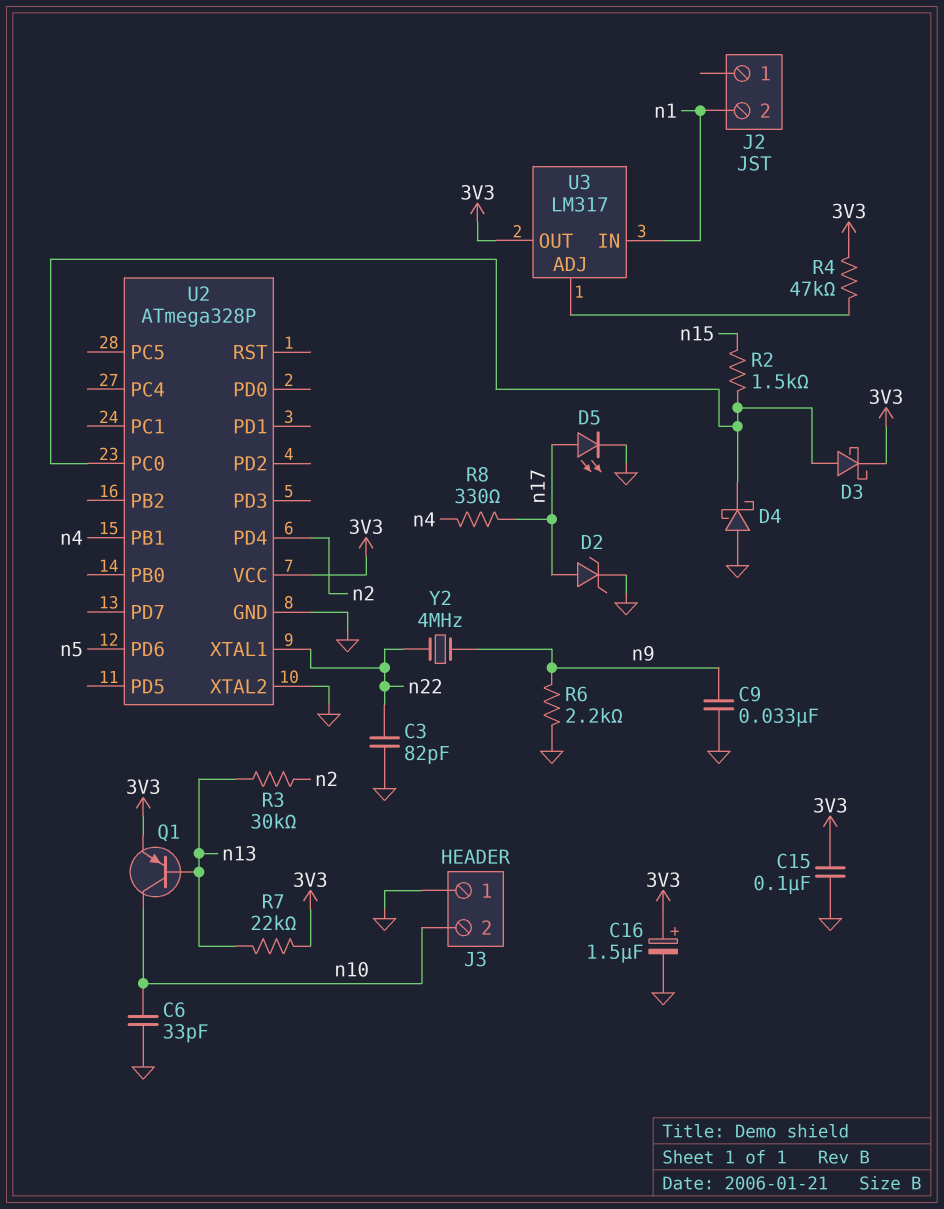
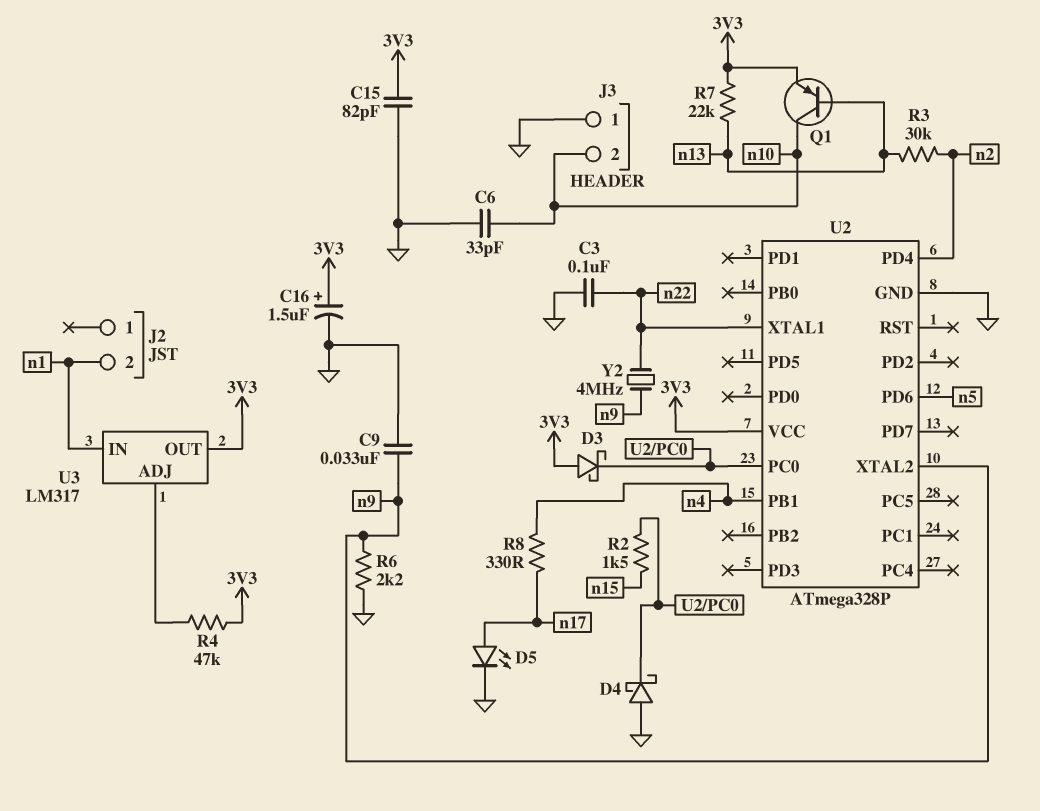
C3: 82pF (GND, n22) -> 100nF (GND, n22)
C15: 100nF (3V3, GND) -> 82pF (3V3, GND)
D2: zener (A n17, K GND) -> none
D3: schottky (A U2/PC0, K 3V3) -> schottky (A 3V3, K U2/PC0)
U2 pin XTAL2: GND -> n9

